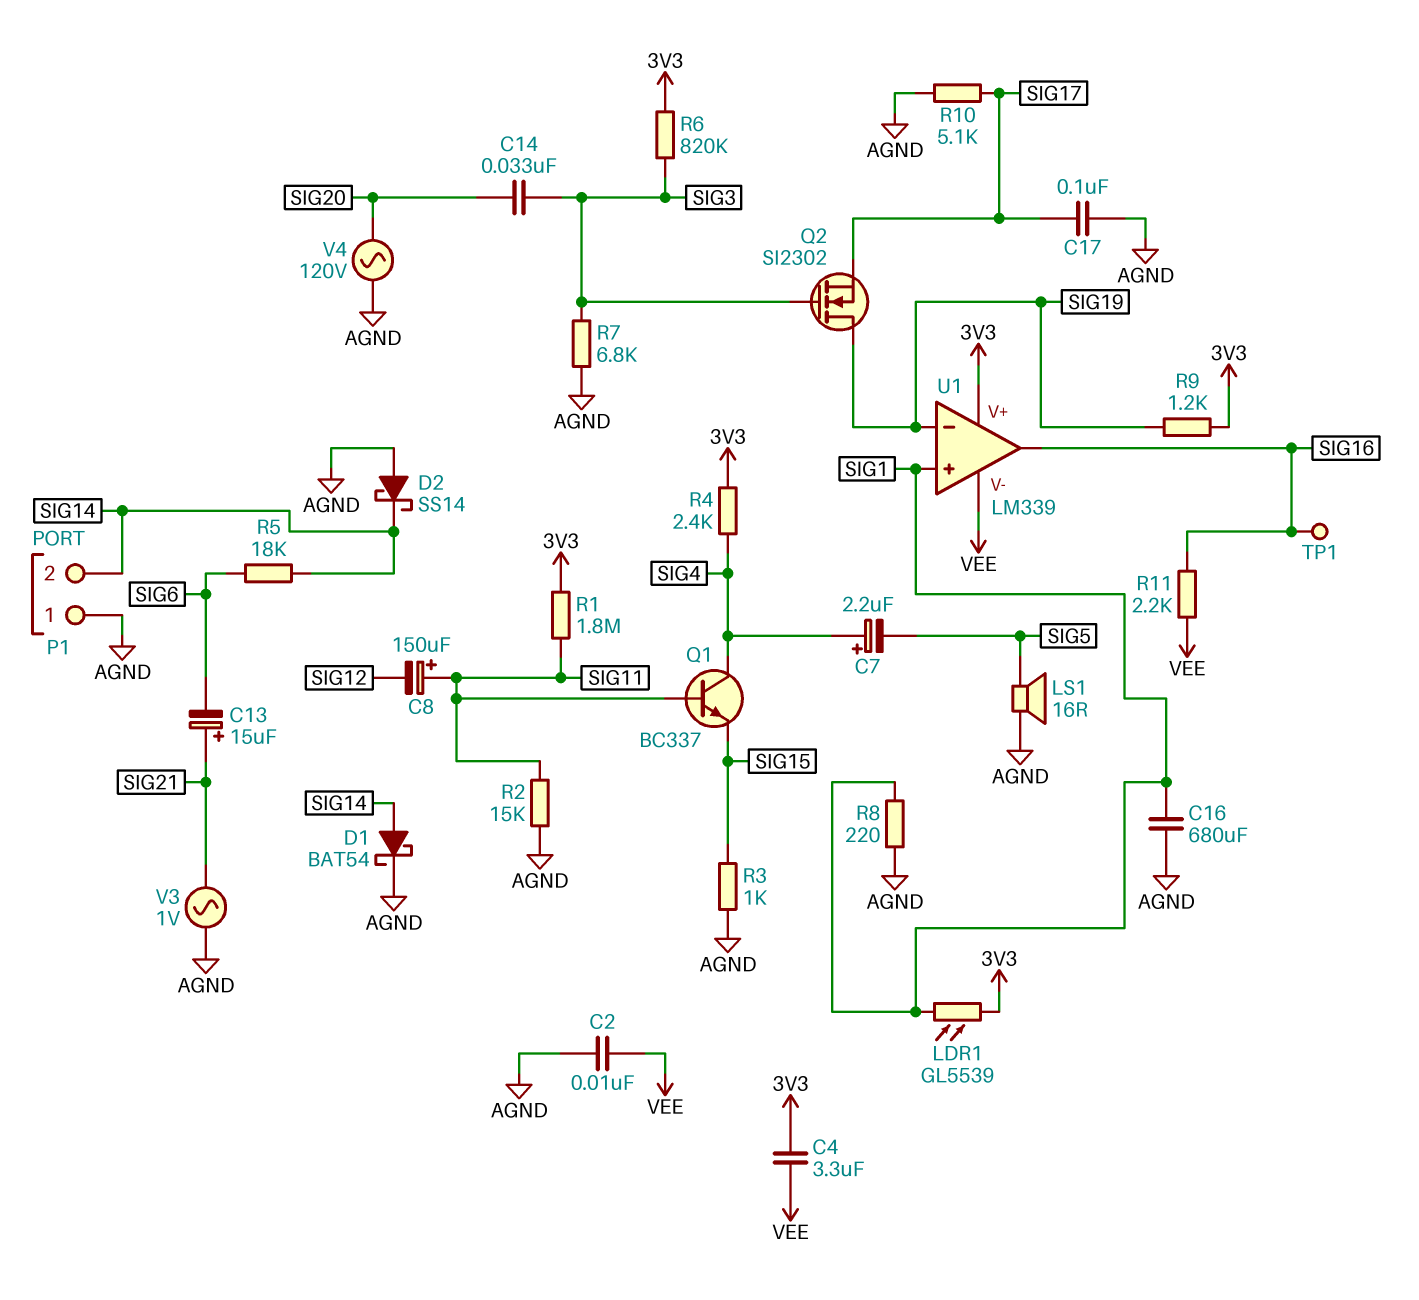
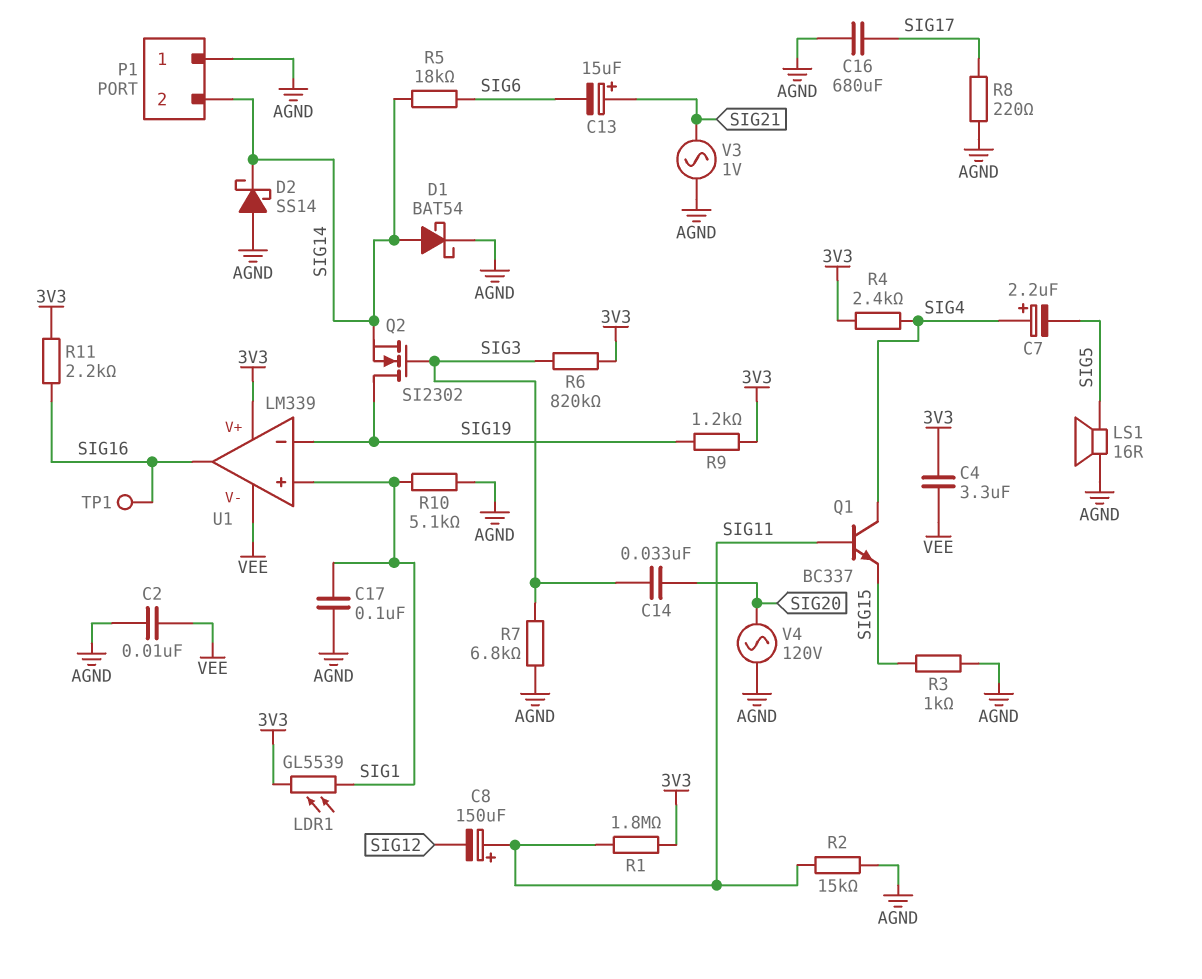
C16: 680uF (AGND, SIG1) -> 680uF (AGND, SIG17)
C17: 100nF (AGND, SIG17) -> 100nF (AGND, SIG1)
Q2: NMOS SI2302 (G SIG3, D SIG19, S SIG17) -> NMOS SI2302 (G SIG3, D SIG19, S SIG14)
R8: 220 (AGND, SIG1) -> 220 (AGND, SIG17)
R10: 5.1k (AGND, SIG17) -> 5.1k (AGND, SIG1)
R11: 2.2k (SIG16, VEE) -> 2.2k (3V3, SIG16)

